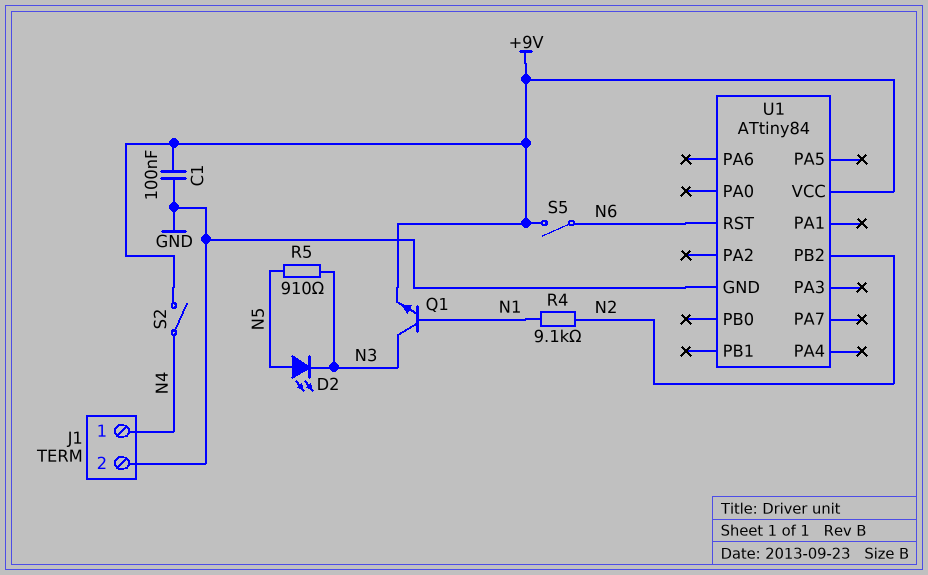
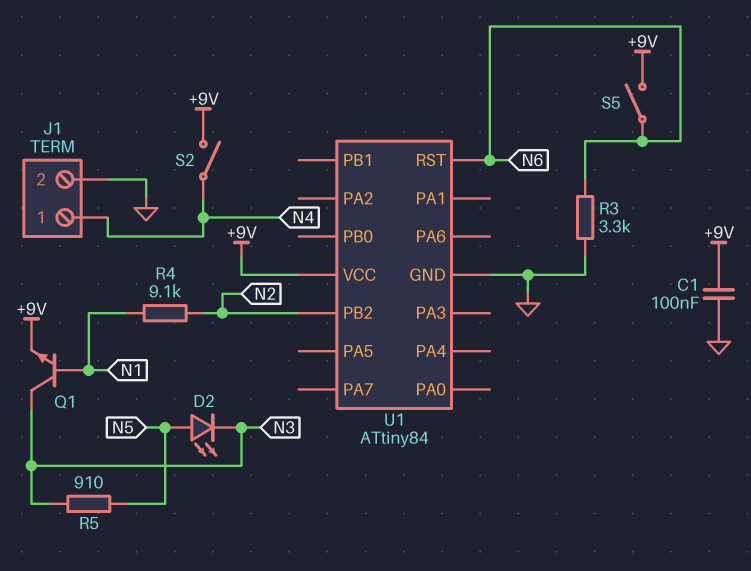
R3: none -> 3.3k (GND, N6)

